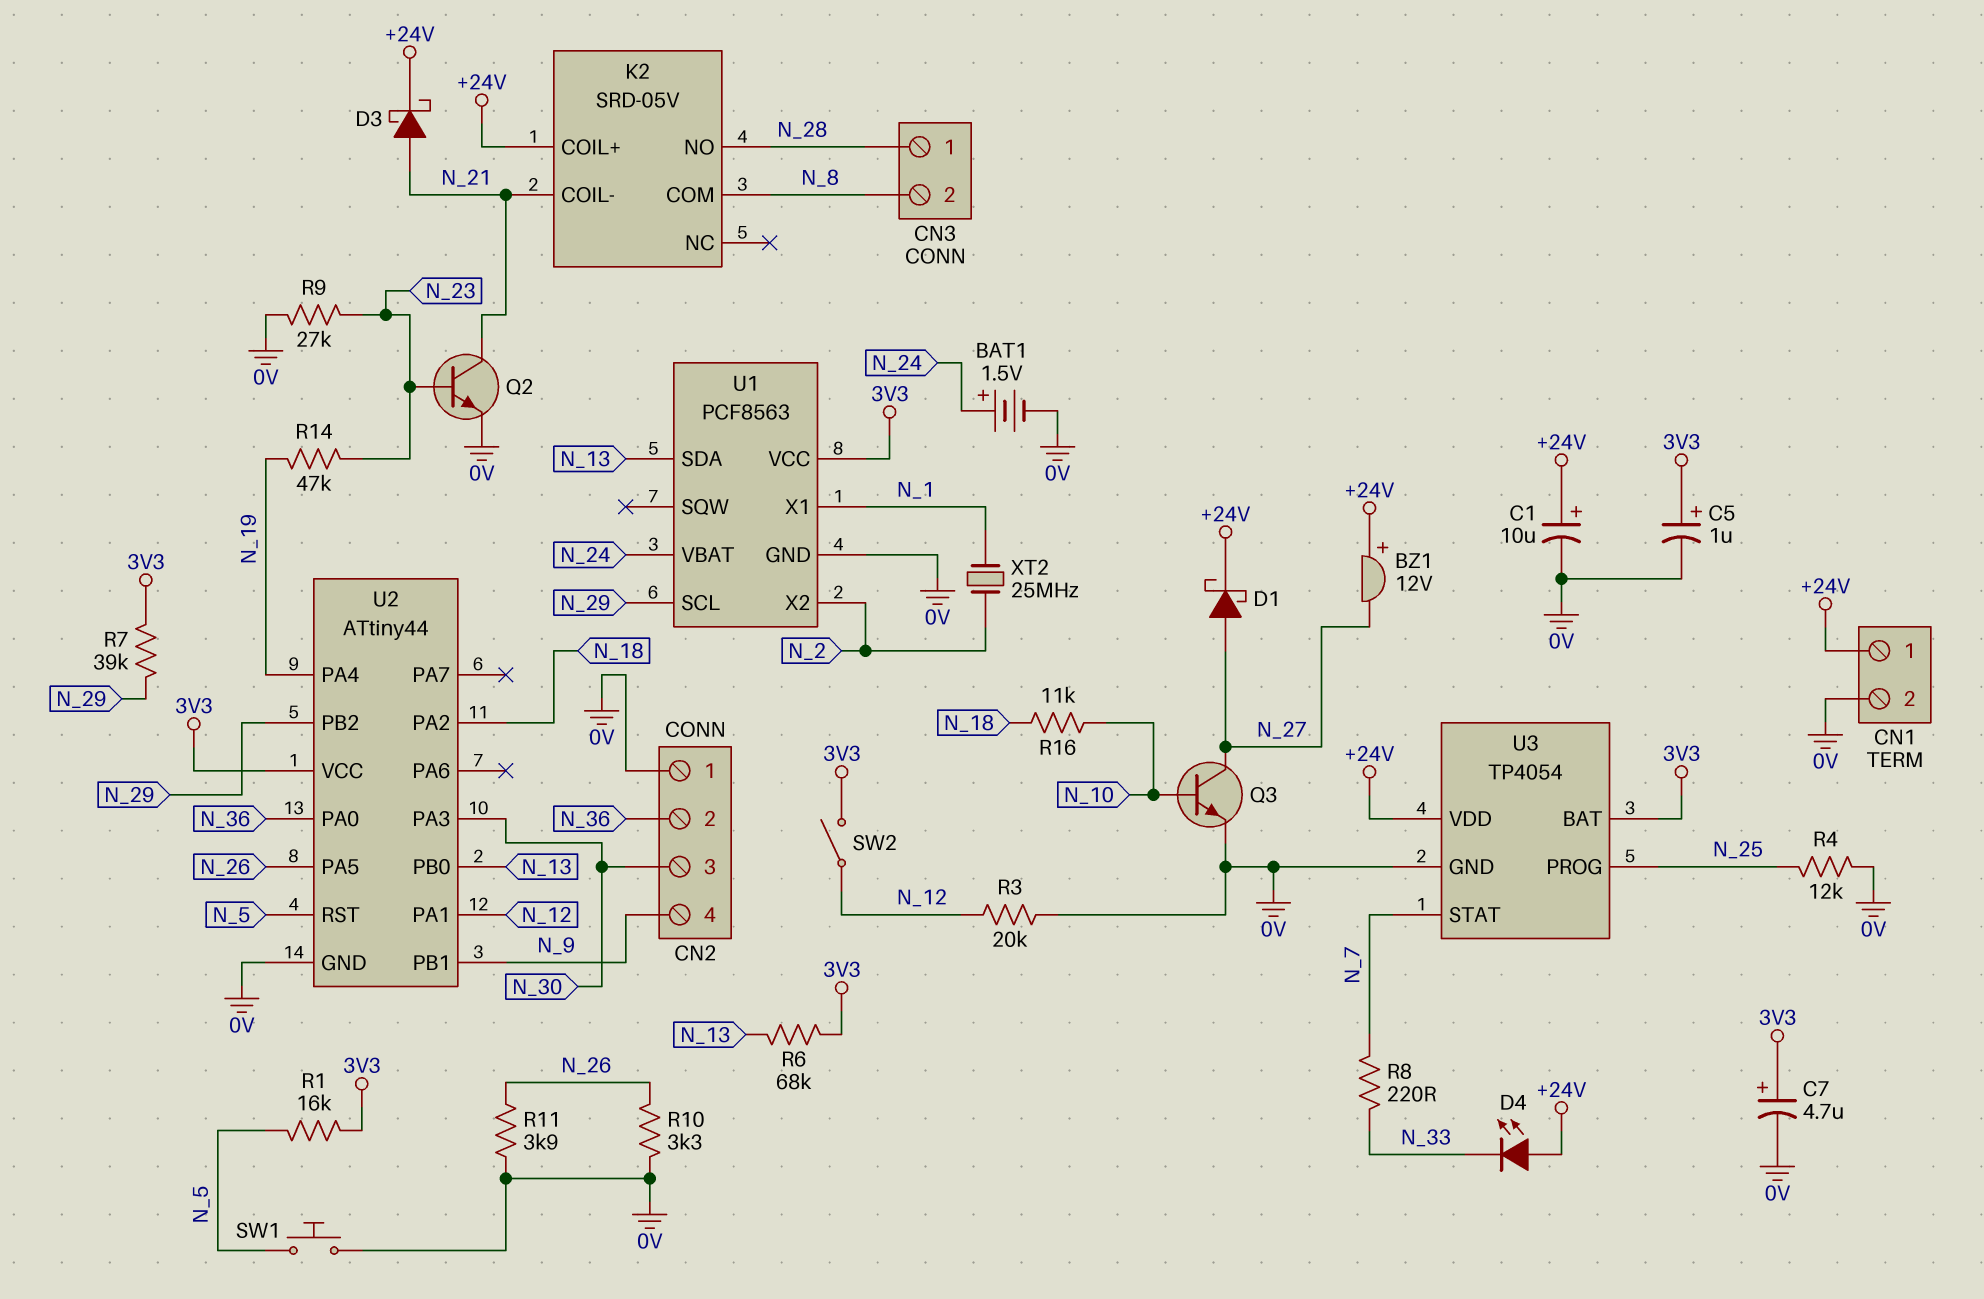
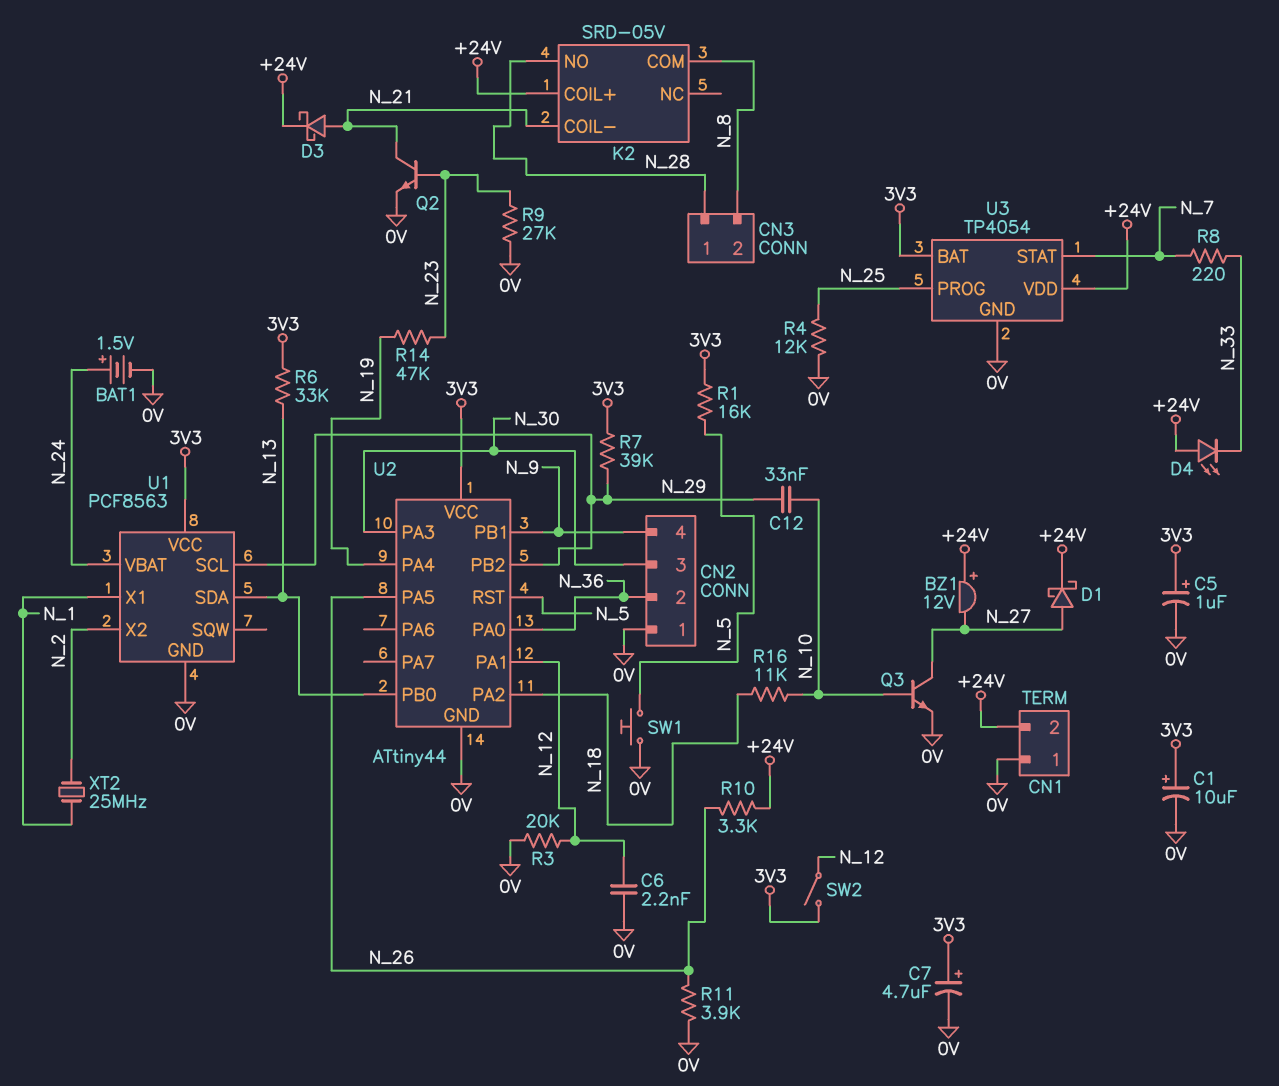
C1: 10uF (plus +24V, minus 0V) -> 10uF (plus 3V3, minus 0V)
C6: none -> 2.2nF (0V, N_12)
C12: none -> 33nF (N_10, N_29)
CN1 pin 1: +24V -> 0V
CN1 pin 2: 0V -> +24V
R6: 68k (3V3, N_13) -> 33k (3V3, N_13)
R10: 3.3k (0V, N_26) -> 3.3k (+24V, N_26)

